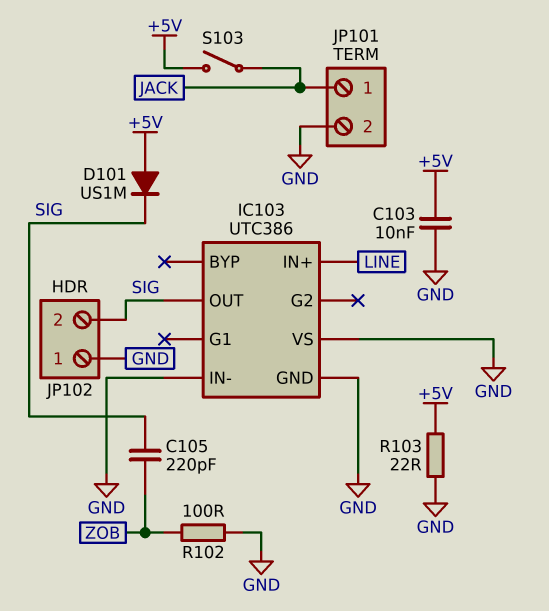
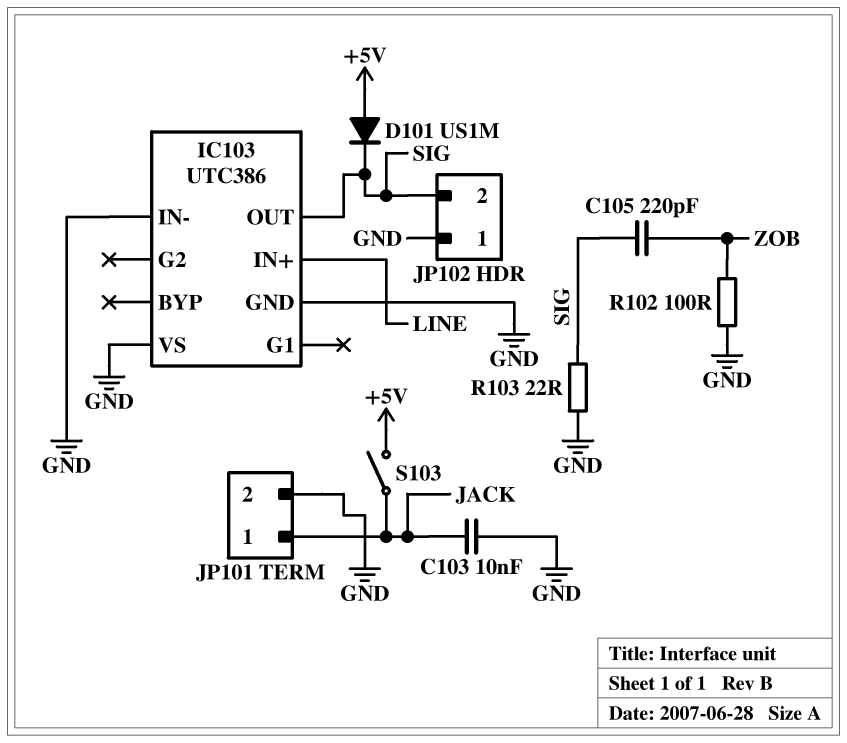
C103: 10nF (+5V, GND) -> 10nF (GND, JACK)
R103: 22 (+5V, GND) -> 22 (GND, SIG)

